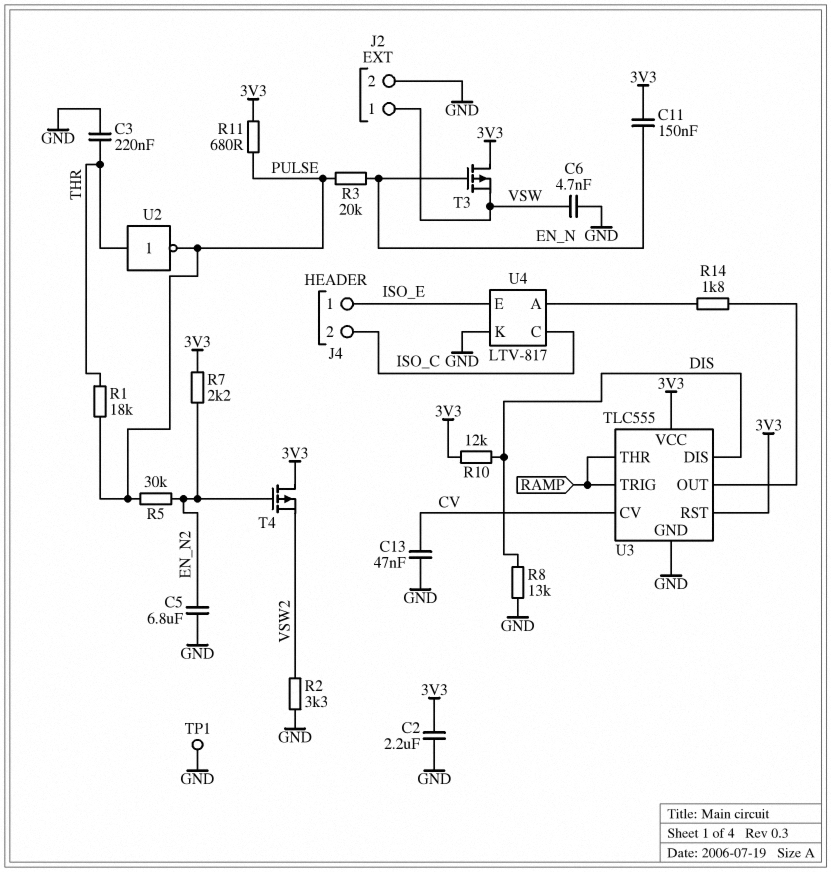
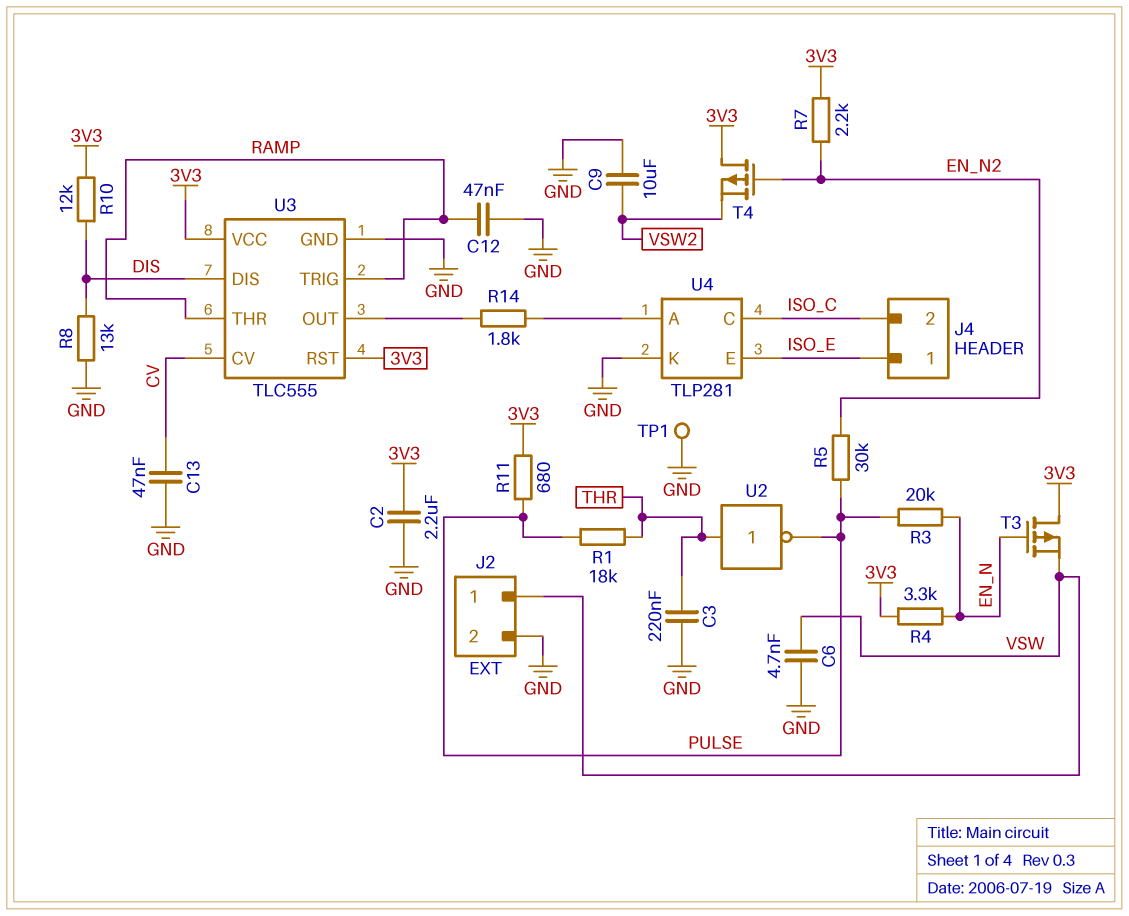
C5: 6.8uF (EN_N2, GND) -> none
C9: none -> 10uF (GND, VSW2)
C11: 150nF (3V3, EN_N) -> none
C12: none -> 47nF (GND, RAMP)
R2: 3.3k (GND, VSW2) -> none
R4: none -> 3.3k (3V3, EN_N)
U4: LTV-817 -> TLP281

